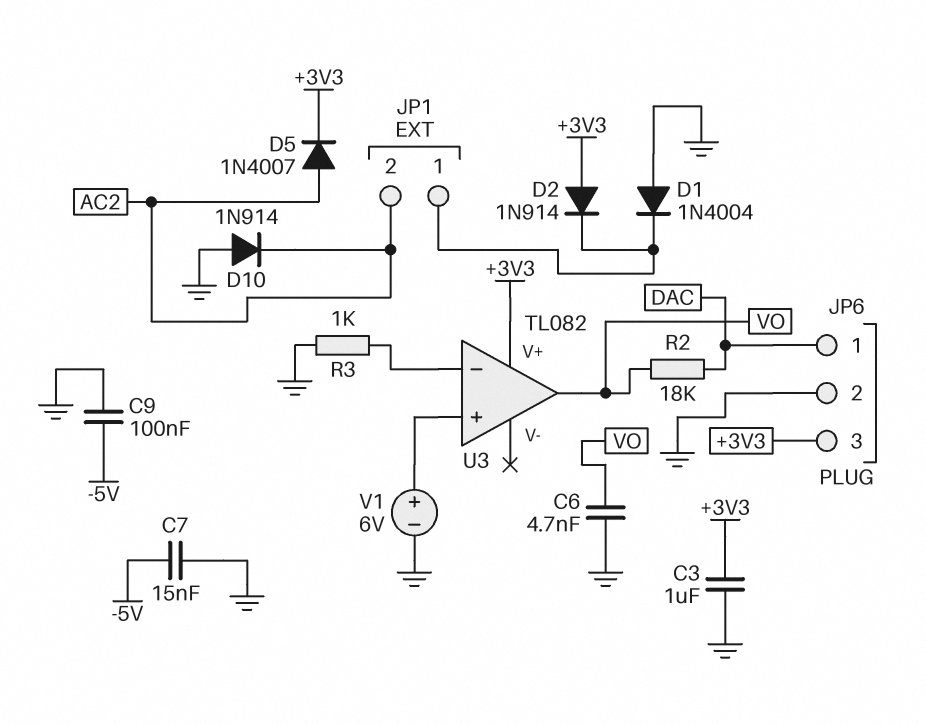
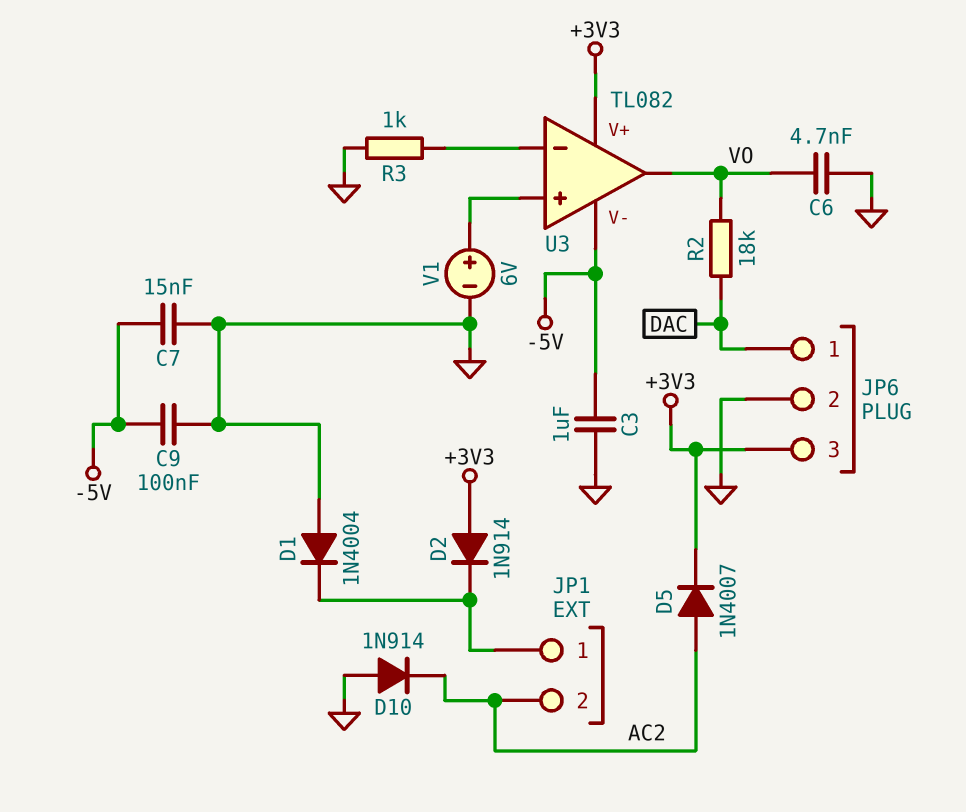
C3: 1uF (+3V3, GND) -> 1uF (-5V, GND)
U3 pin V-: none -> -5V

